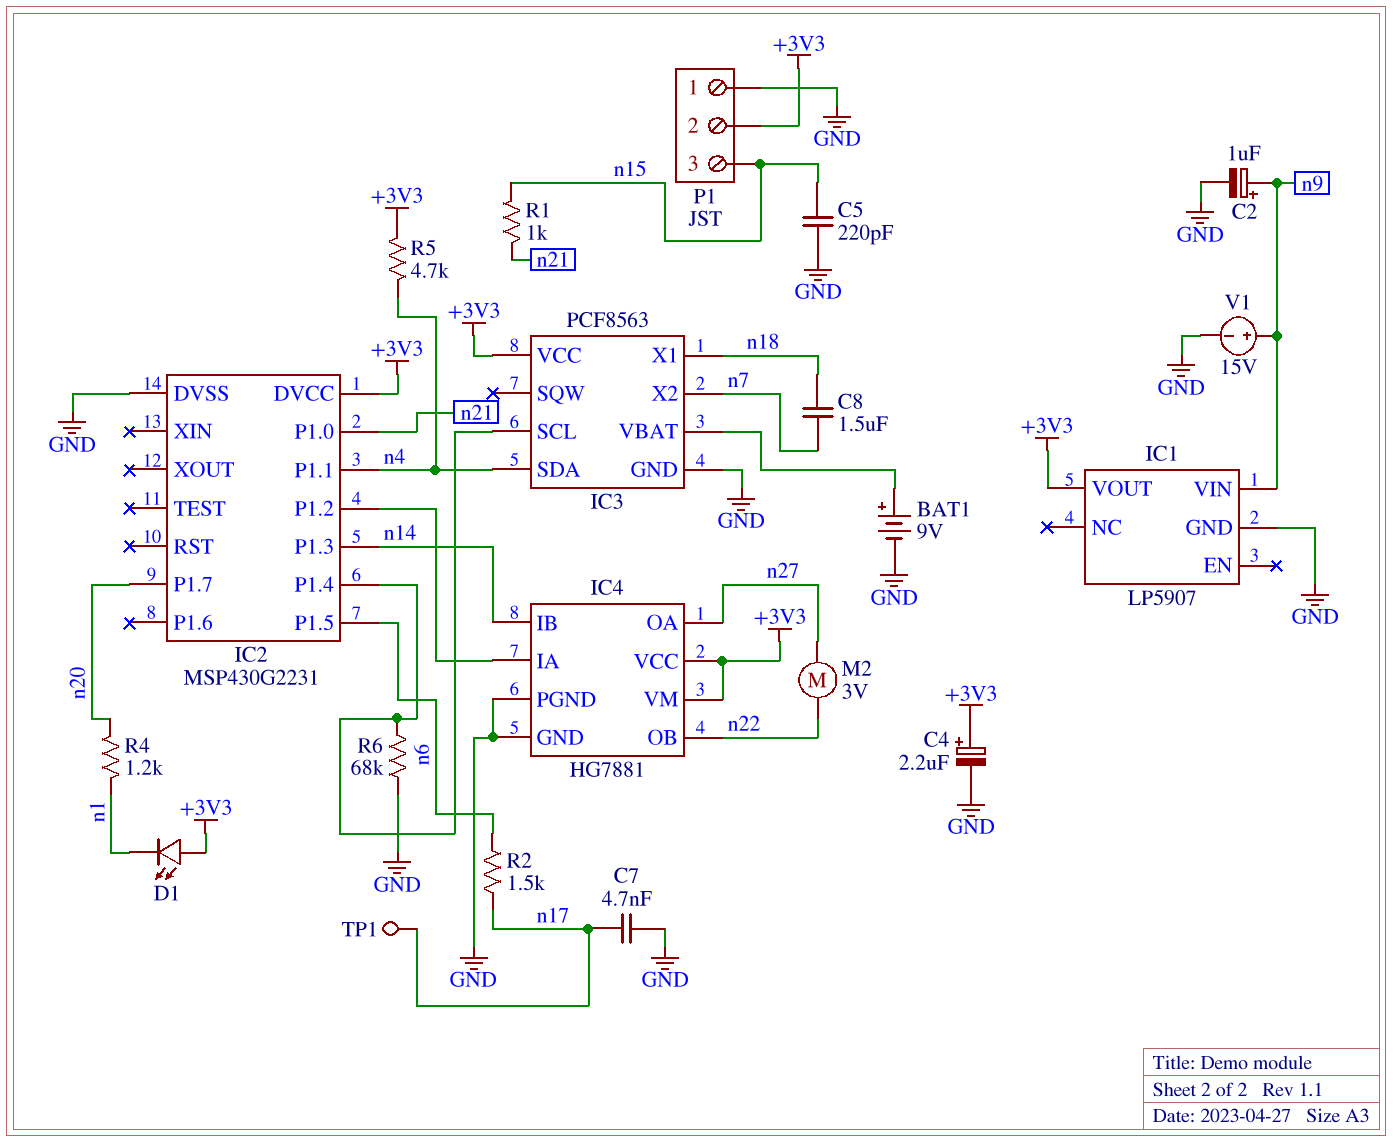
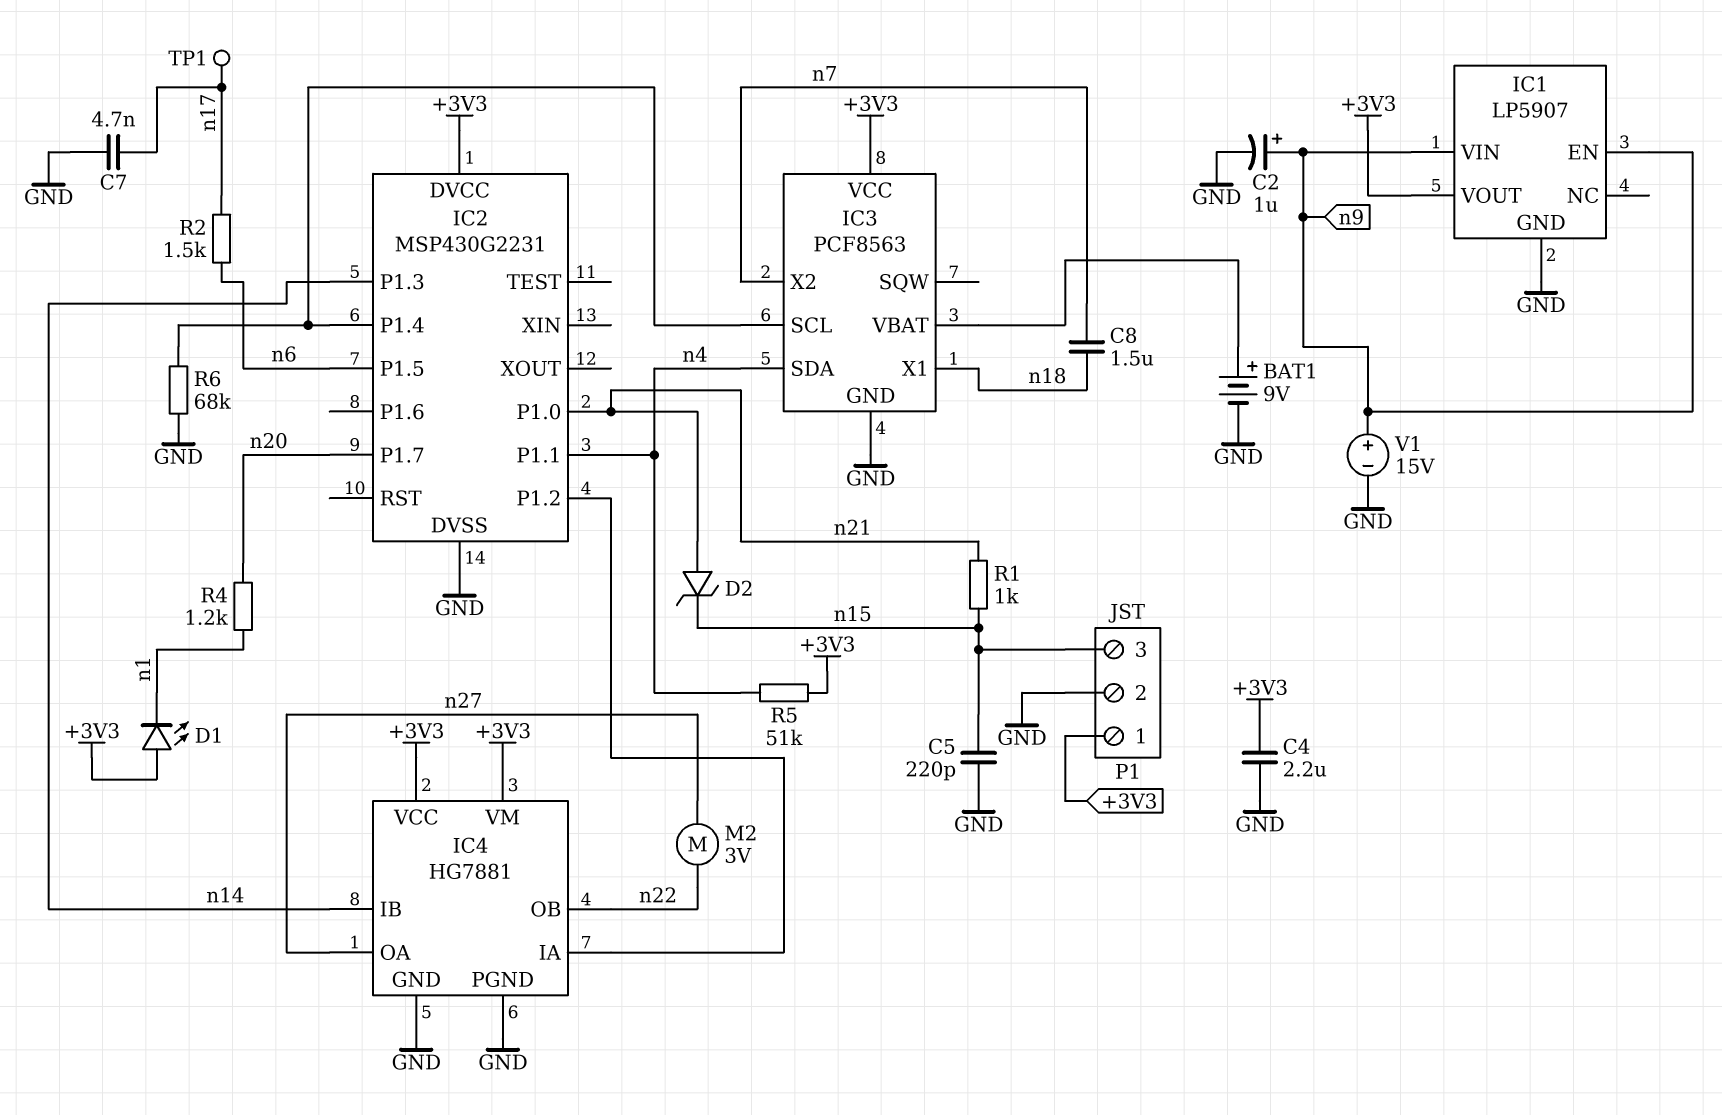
C4: 2.2uF (plus +3V3, minus GND) -> 2.2uF (+3V3, GND)
D2: none -> zener (A n21, K n15)
IC1 pin EN: none -> n9
P1 pin 1: GND -> +3V3
P1 pin 2: +3V3 -> GND
R5: 4.7k (+3V3, n4) -> 51k (+3V3, n4)

